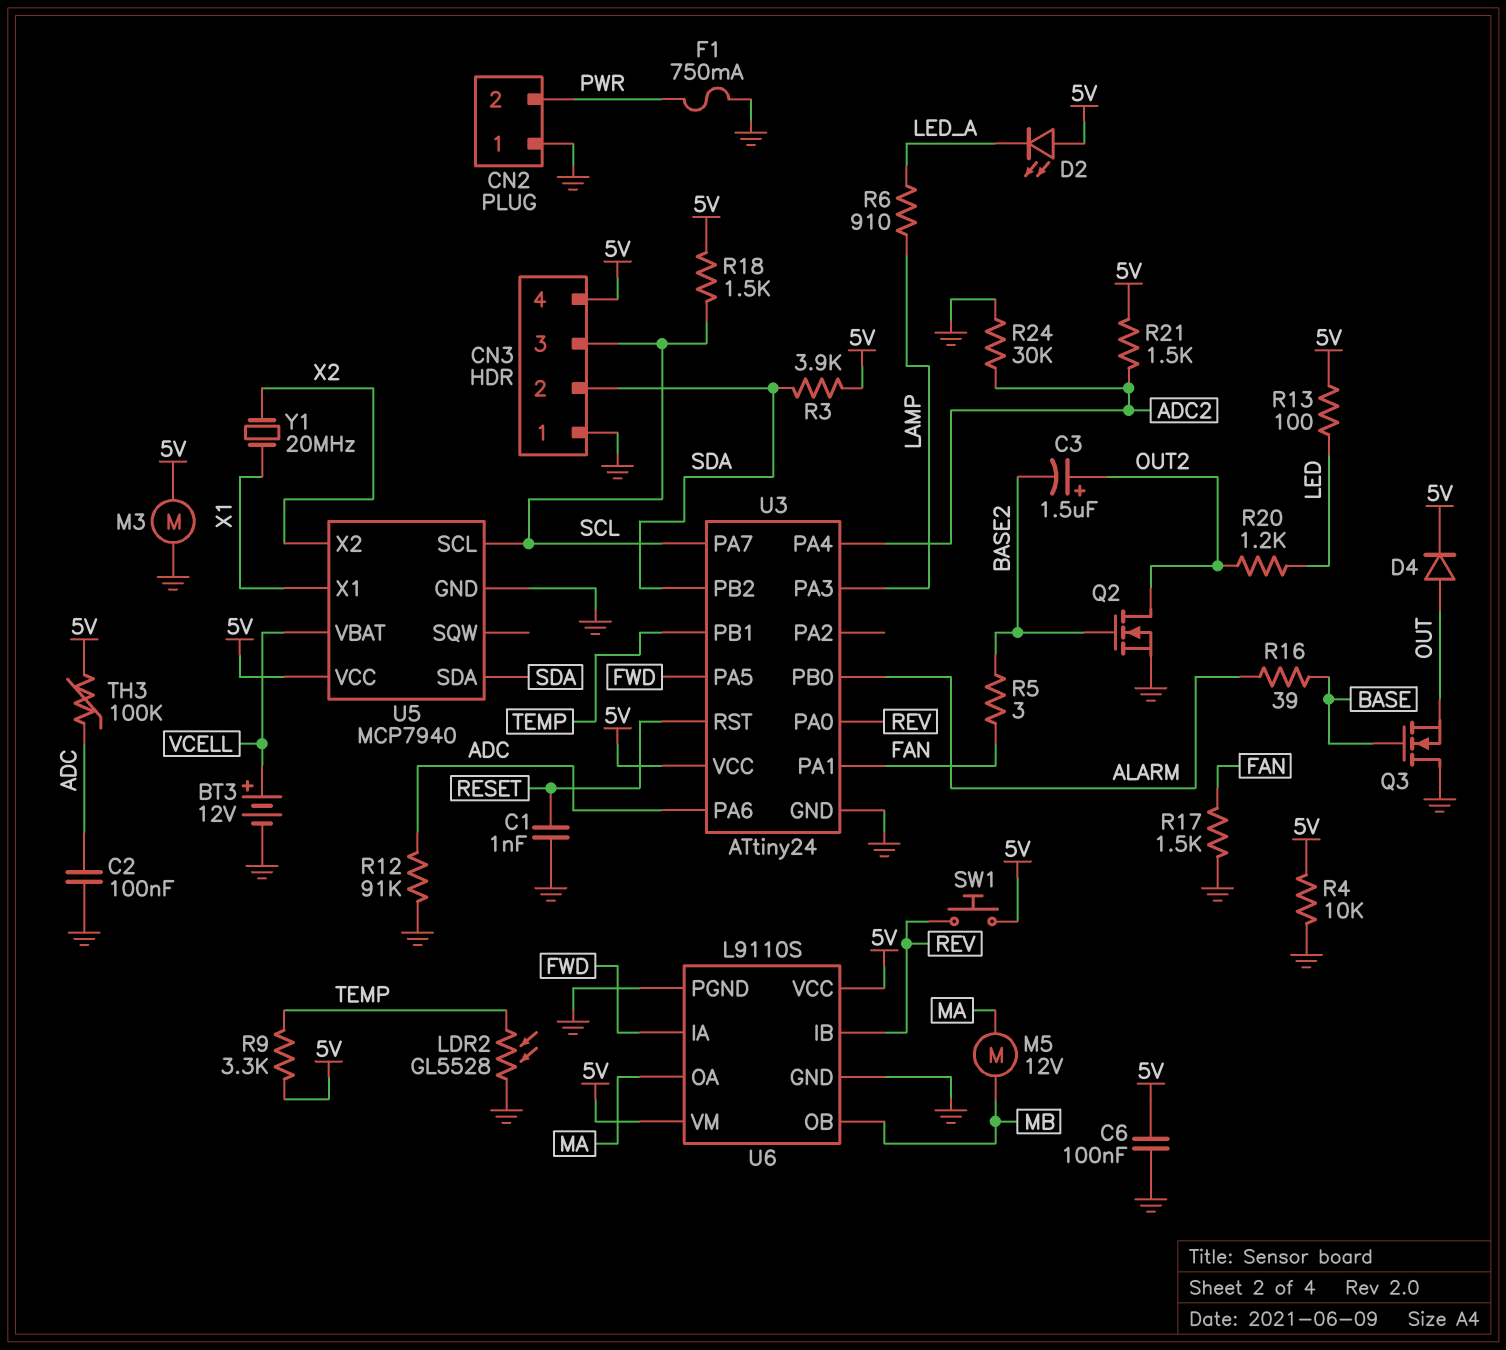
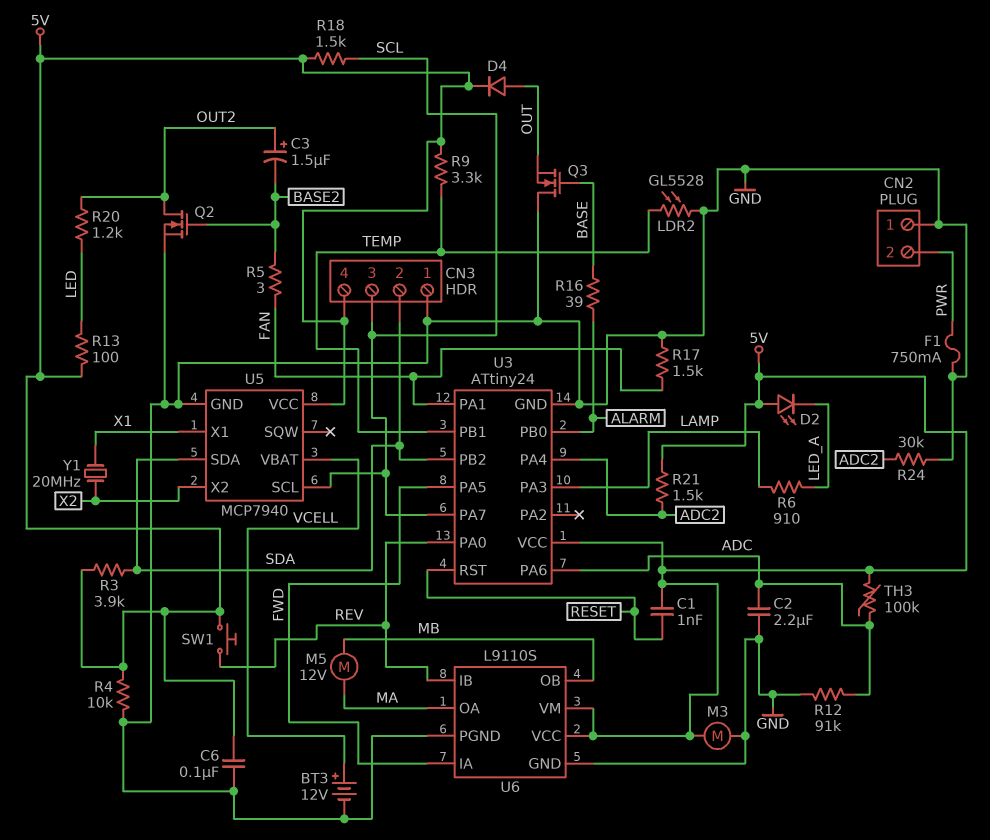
C1: 1nF (GND, RESET) -> 1nF (5V, RESET)
C2: 100nF (ADC, GND) -> 2.2uF (ADC, GND)

